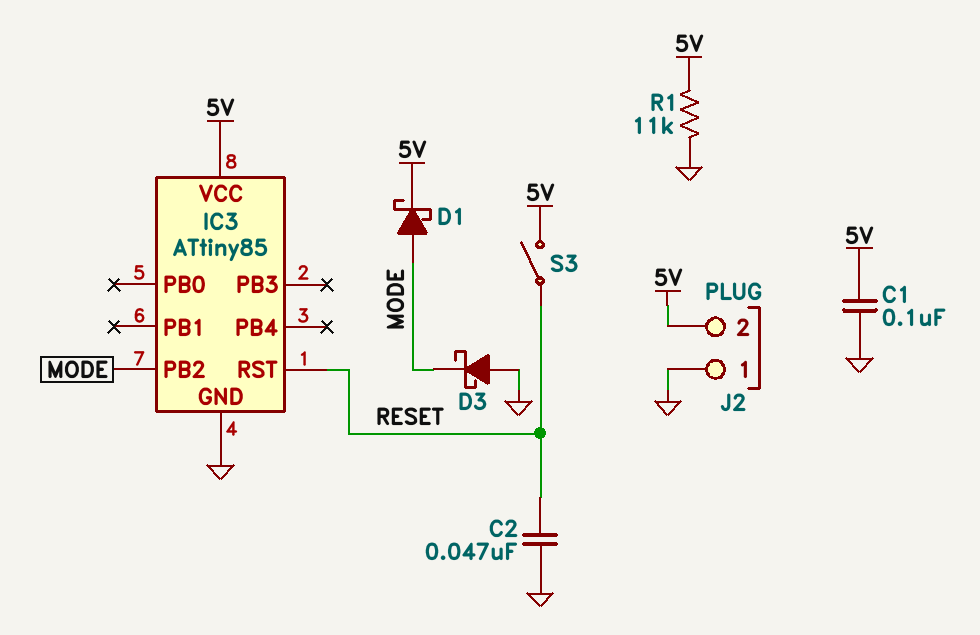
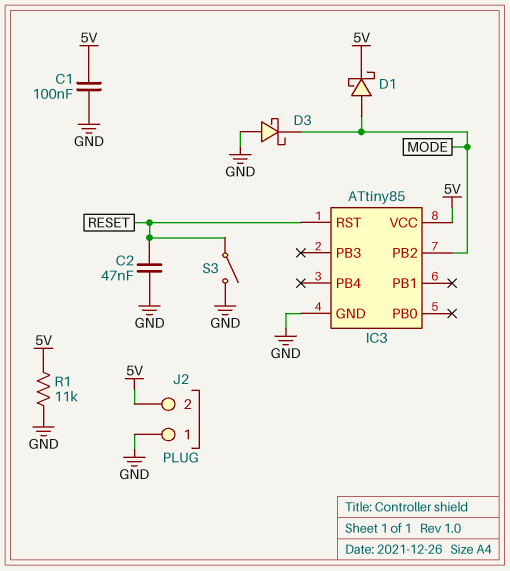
S3: switch (5V, RESET) -> switch (GND, RESET)

